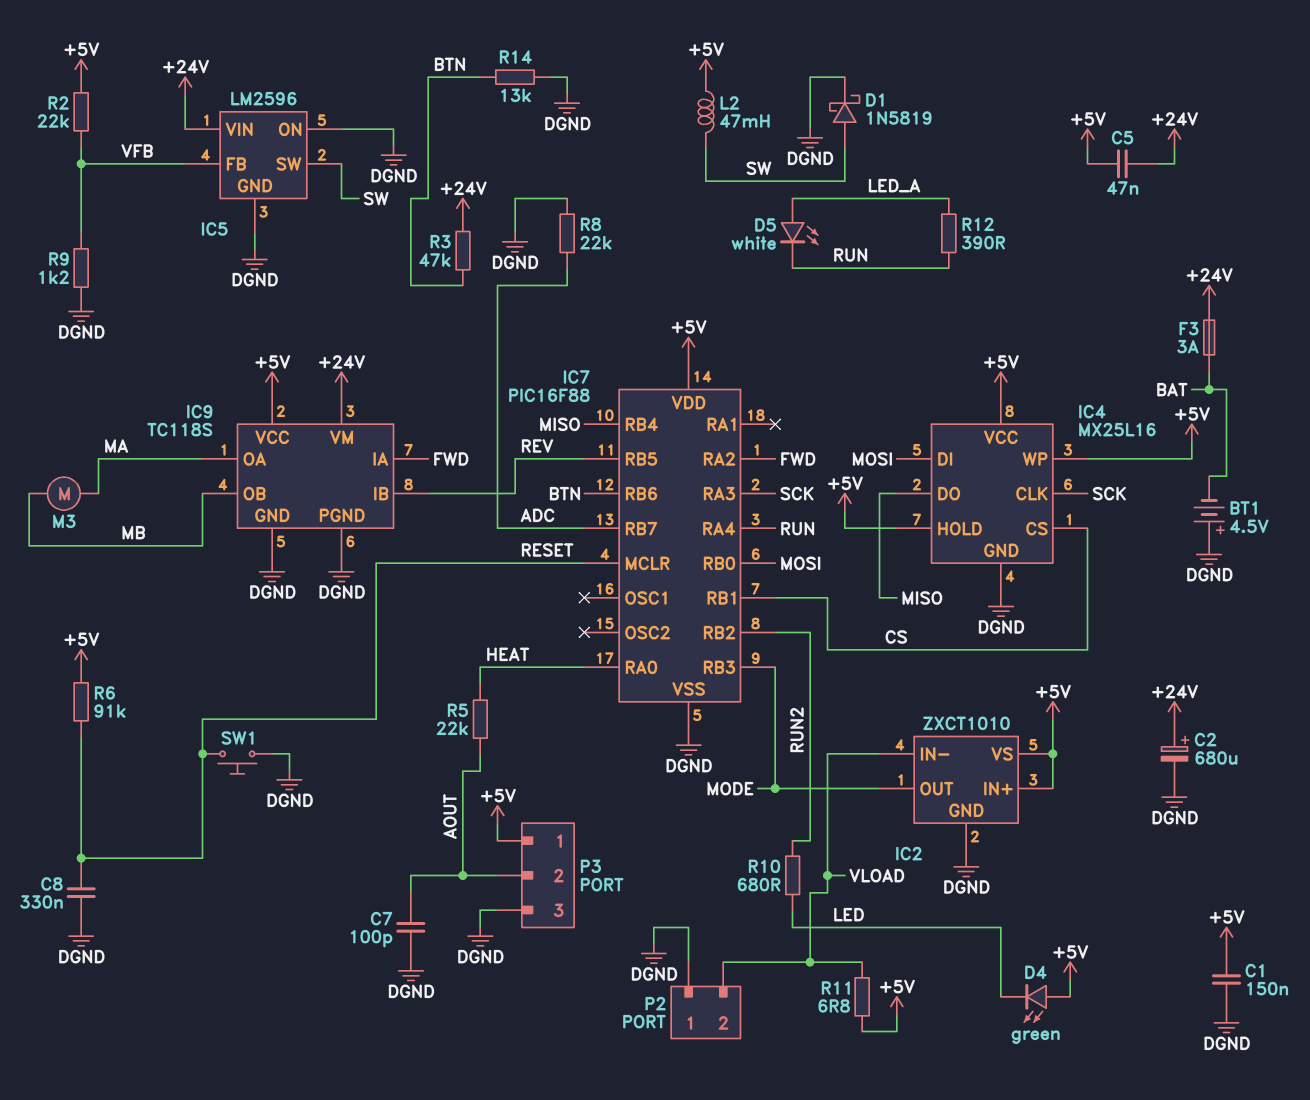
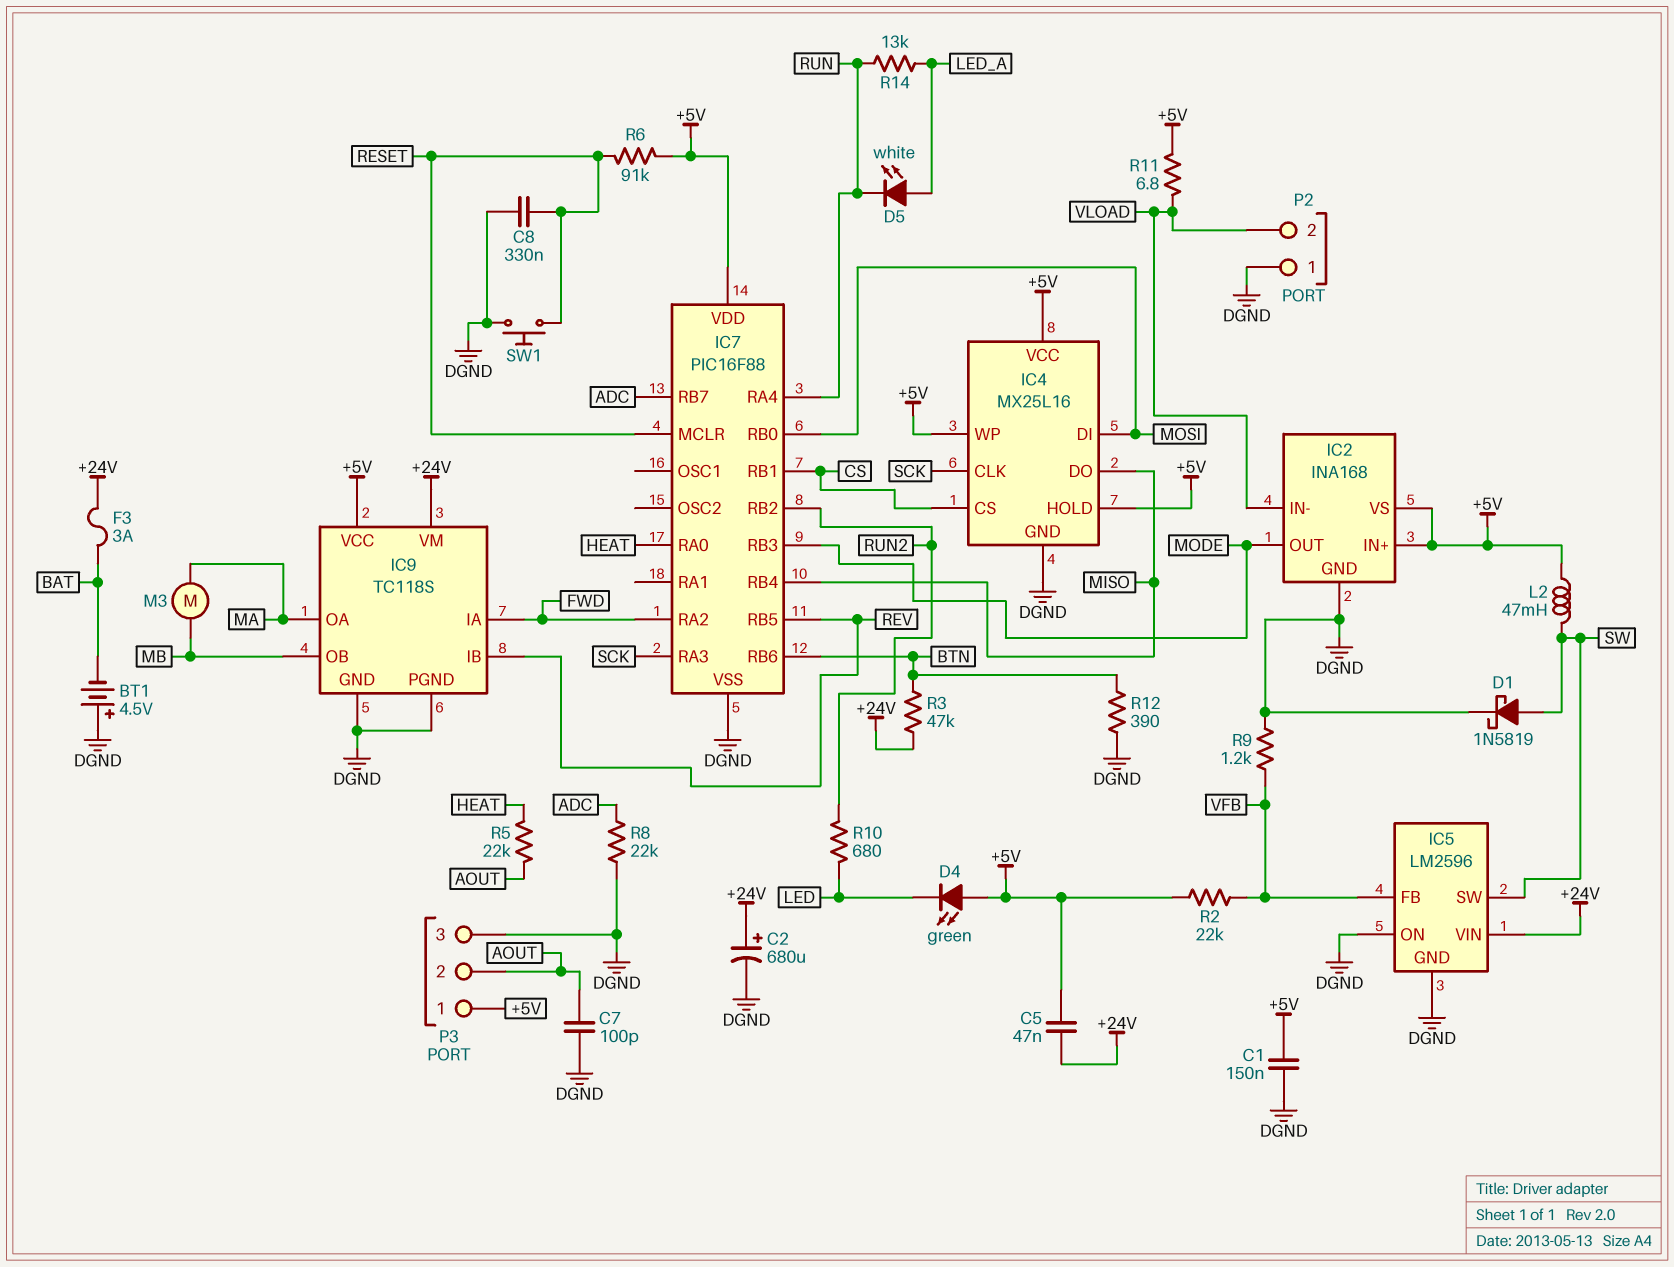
IC2: ZXCT1010 -> INA168
R12: 390 (LED_A, RUN) -> 390 (BTN, DGND)
R14: 13k (BTN, DGND) -> 13k (LED_A, RUN)

